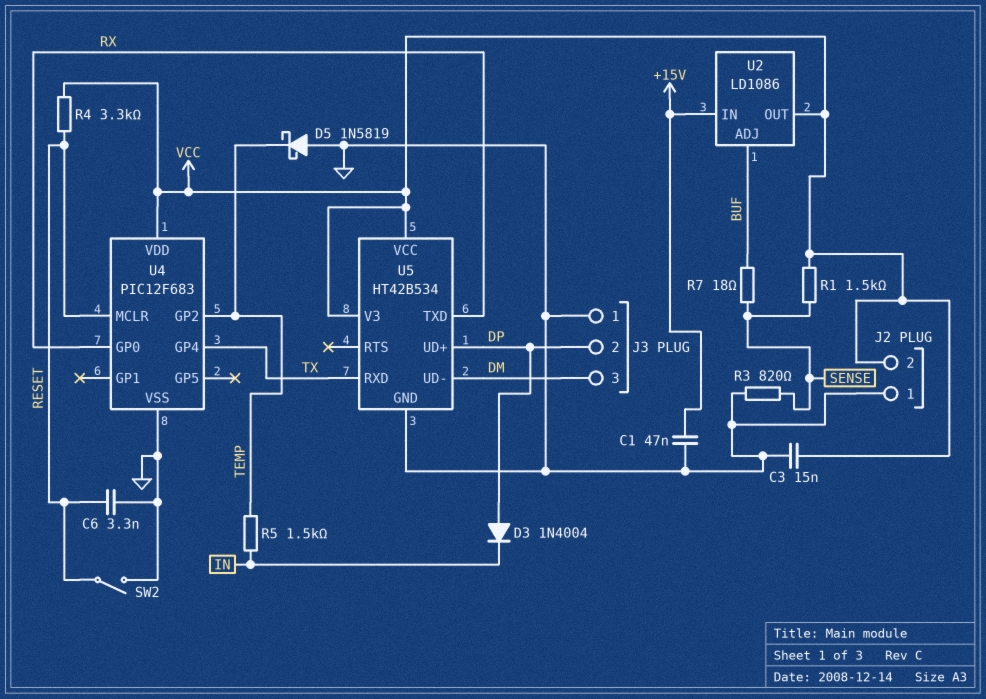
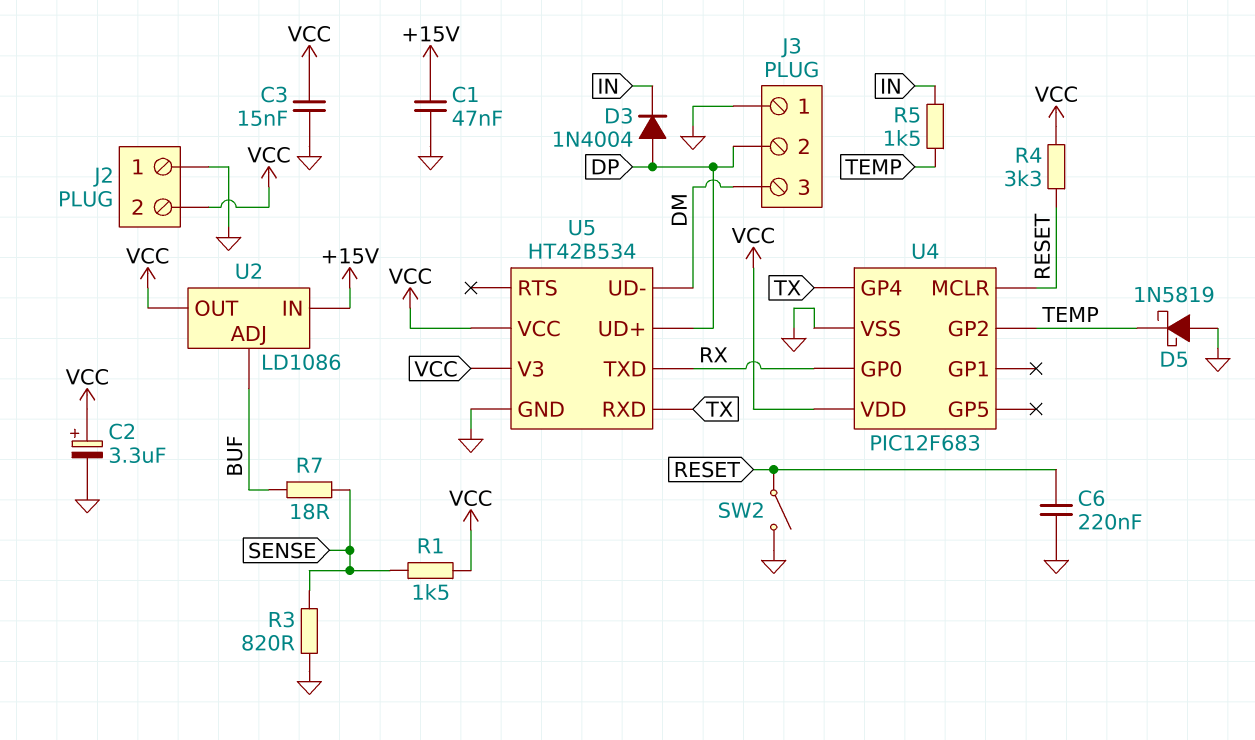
C2: none -> 3.3uF (plus VCC, minus GND)
C6: 3.3nF (GND, RESET) -> 220nF (GND, RESET)

